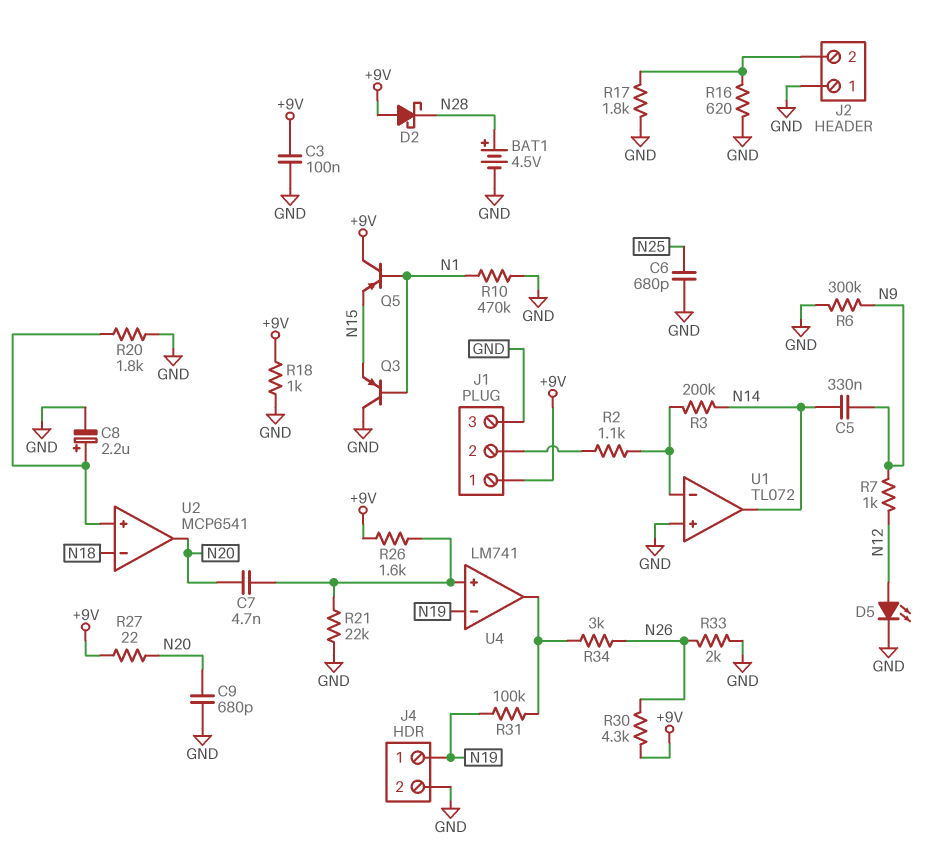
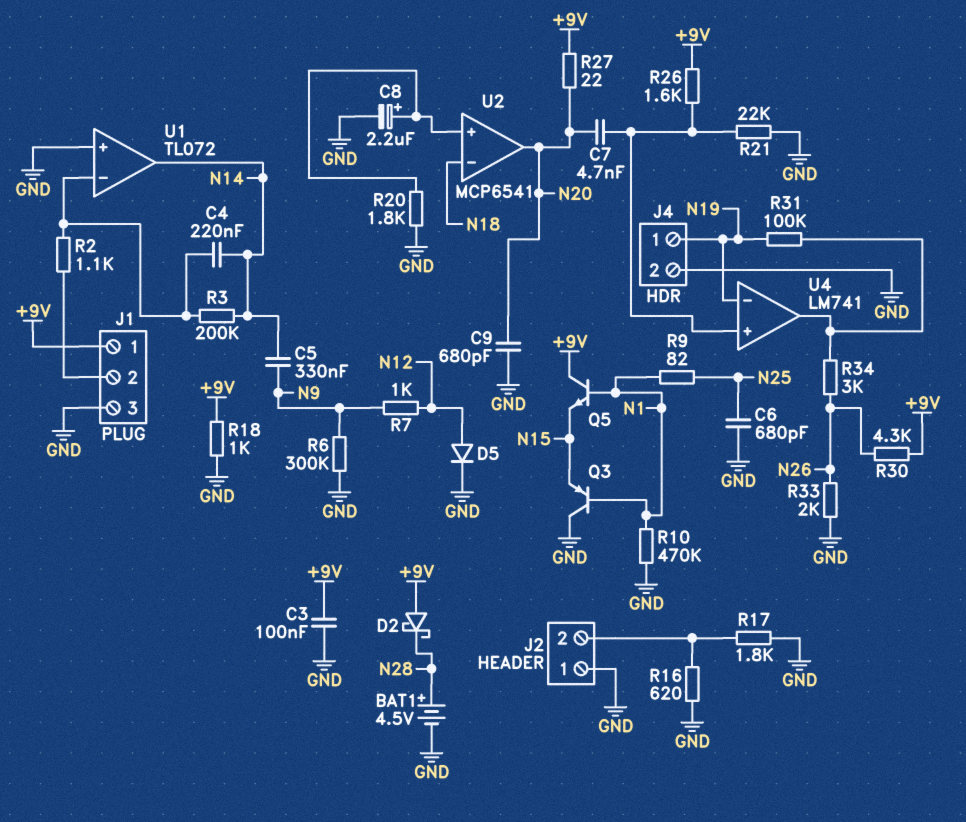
C4: none -> 220nF (N14, U1/in-)
D5: LED (A N12, K GND) -> diode (A N12, K GND)
Q5: PNP (B N1, C +9V, E N15) -> NPN (B N1, C +9V, E N15)
R9: none -> 82 (N1, N25)

